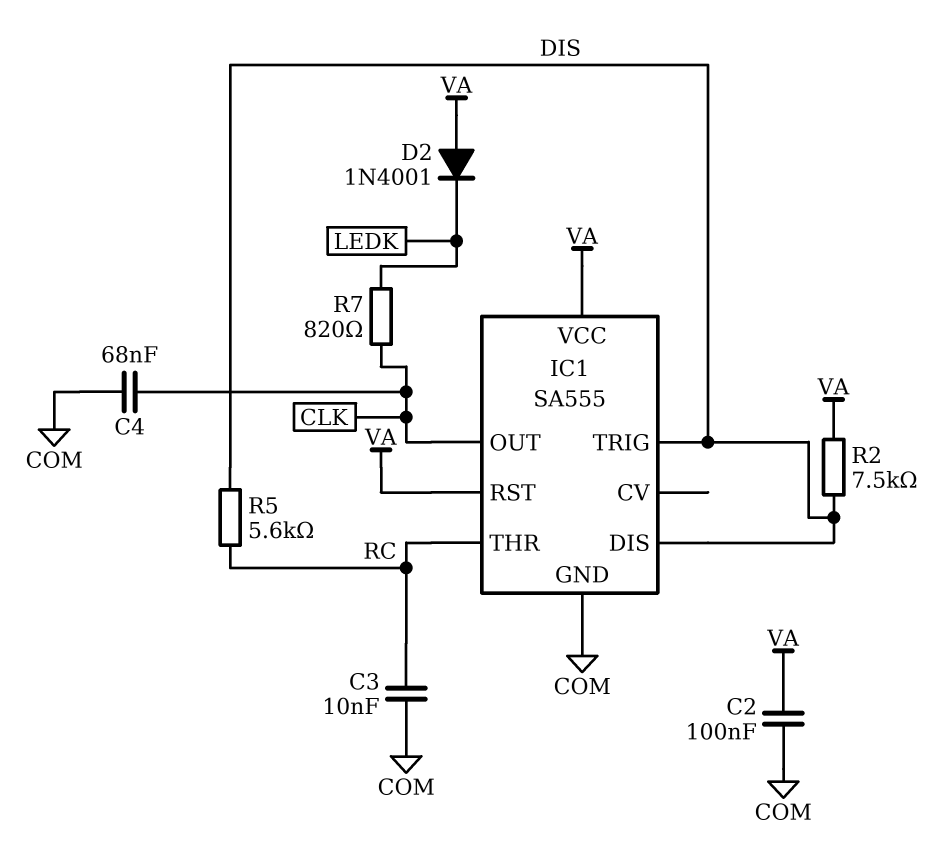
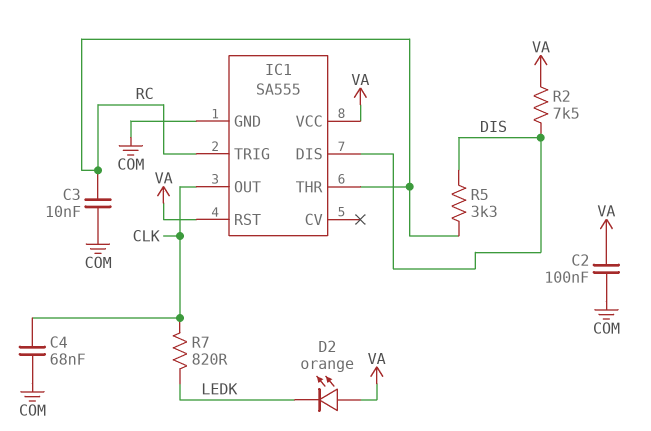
D2: diode 1N4001 (A VA, K LEDK) -> LED orange (A VA, K LEDK)
IC1 pin TRIG: DIS -> RC
R5: 5.6k (DIS, RC) -> 3.3k (DIS, RC)

